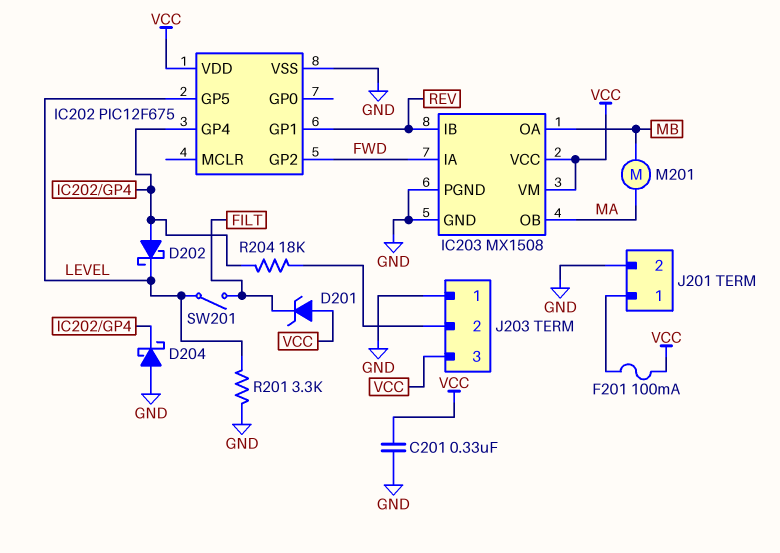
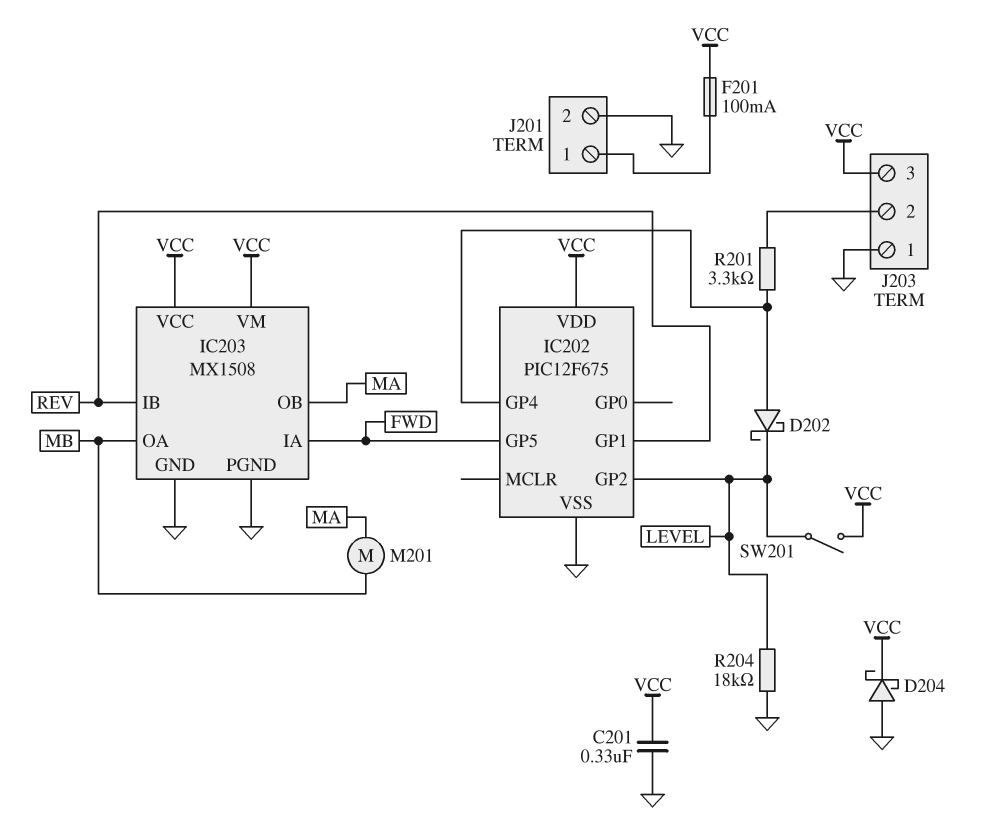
D201: zener (A VCC, K FILT) -> none
D204: schottky (A GND, K IC202/GP4) -> schottky (A GND, K VCC)
IC202 pin GP2: FWD -> LEVEL
IC202 pin GP5: LEVEL -> FWD
R201: 3.3k (GND, LEVEL) -> 3.3k (IC202/GP4, J203/2)
R204: 18k (IC202/GP4, J203/2) -> 18k (GND, LEVEL)
SW201: switch (FILT, LEVEL) -> switch (LEVEL, VCC)

